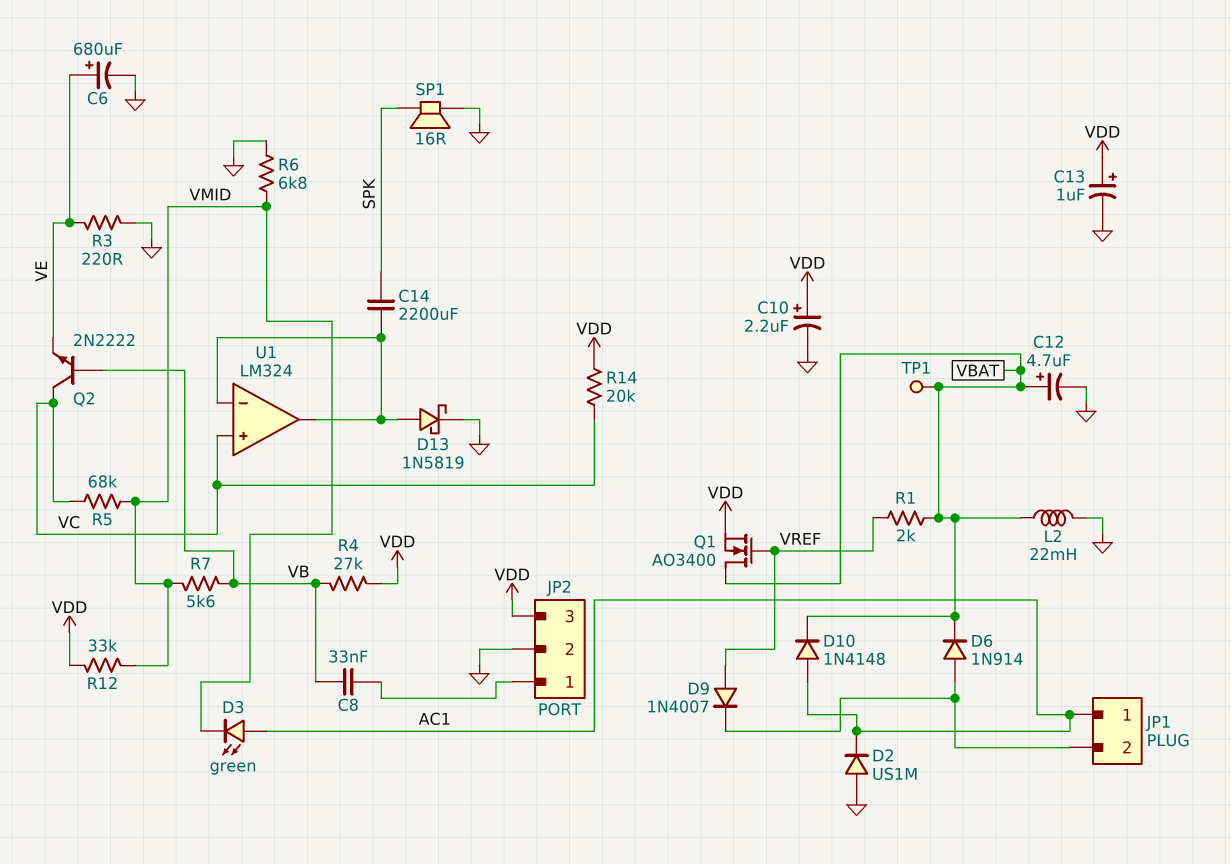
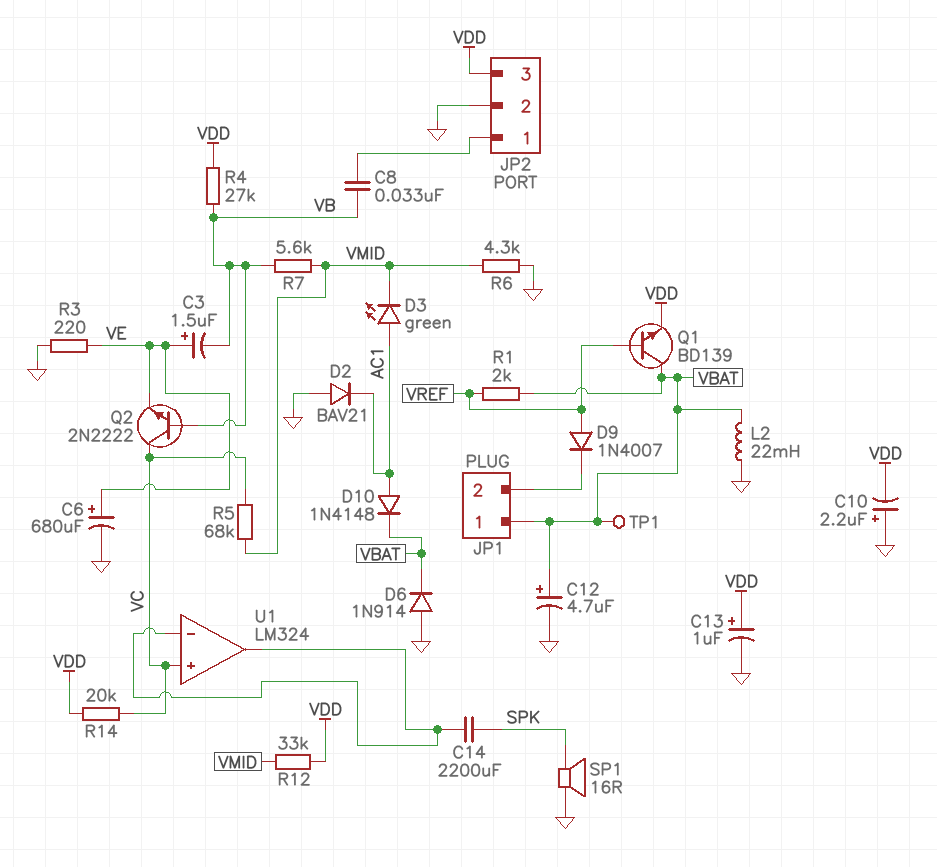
C3: none -> 1.5uF (plus VE, minus VB)
C10: 2.2uF (plus VDD, minus GND) -> 2.2uF (plus GND, minus VDD)
D2: diode US1M (A GND, K AC1) -> diode BAV21 (A GND, K AC1)
D6: diode 1N914 (A JP1/2, K VBAT) -> diode 1N914 (A GND, K VBAT)
D13: schottky 1N5819 (A U1/in-, K GND) -> none
JP1 pin 1: AC1 -> VBAT
Q1: NMOS AO3400 (G VREF, D VBAT, S VDD) -> NPN BD139 (B VREF, C VBAT, E VDD)
R6: 6.8k (GND, VMID) -> 4.3k (GND, VMID)

